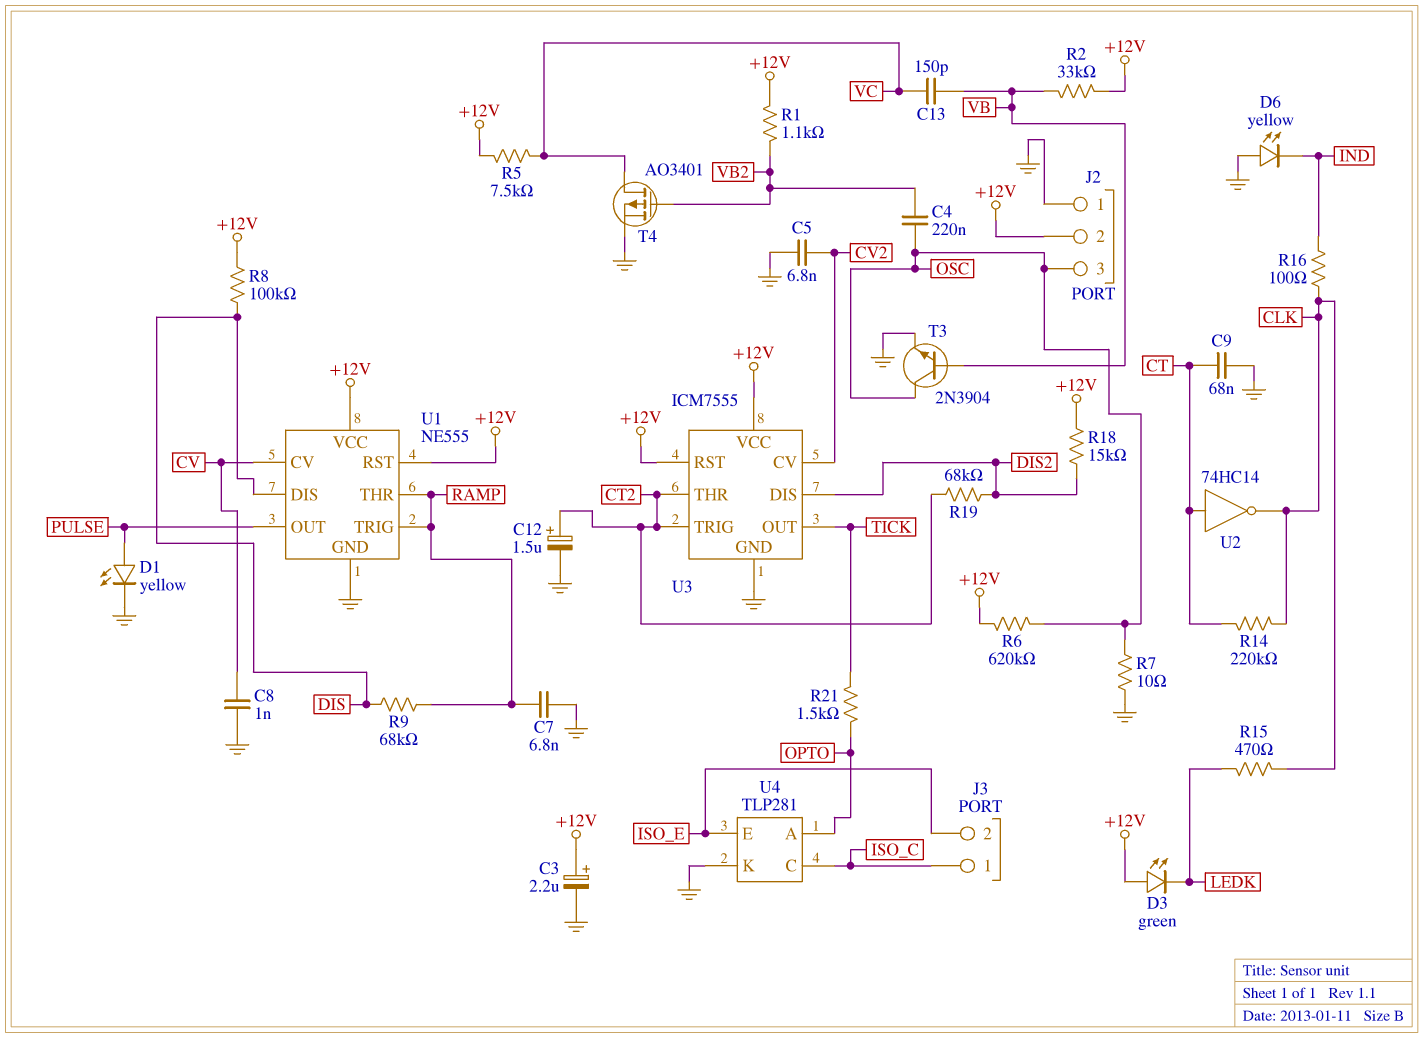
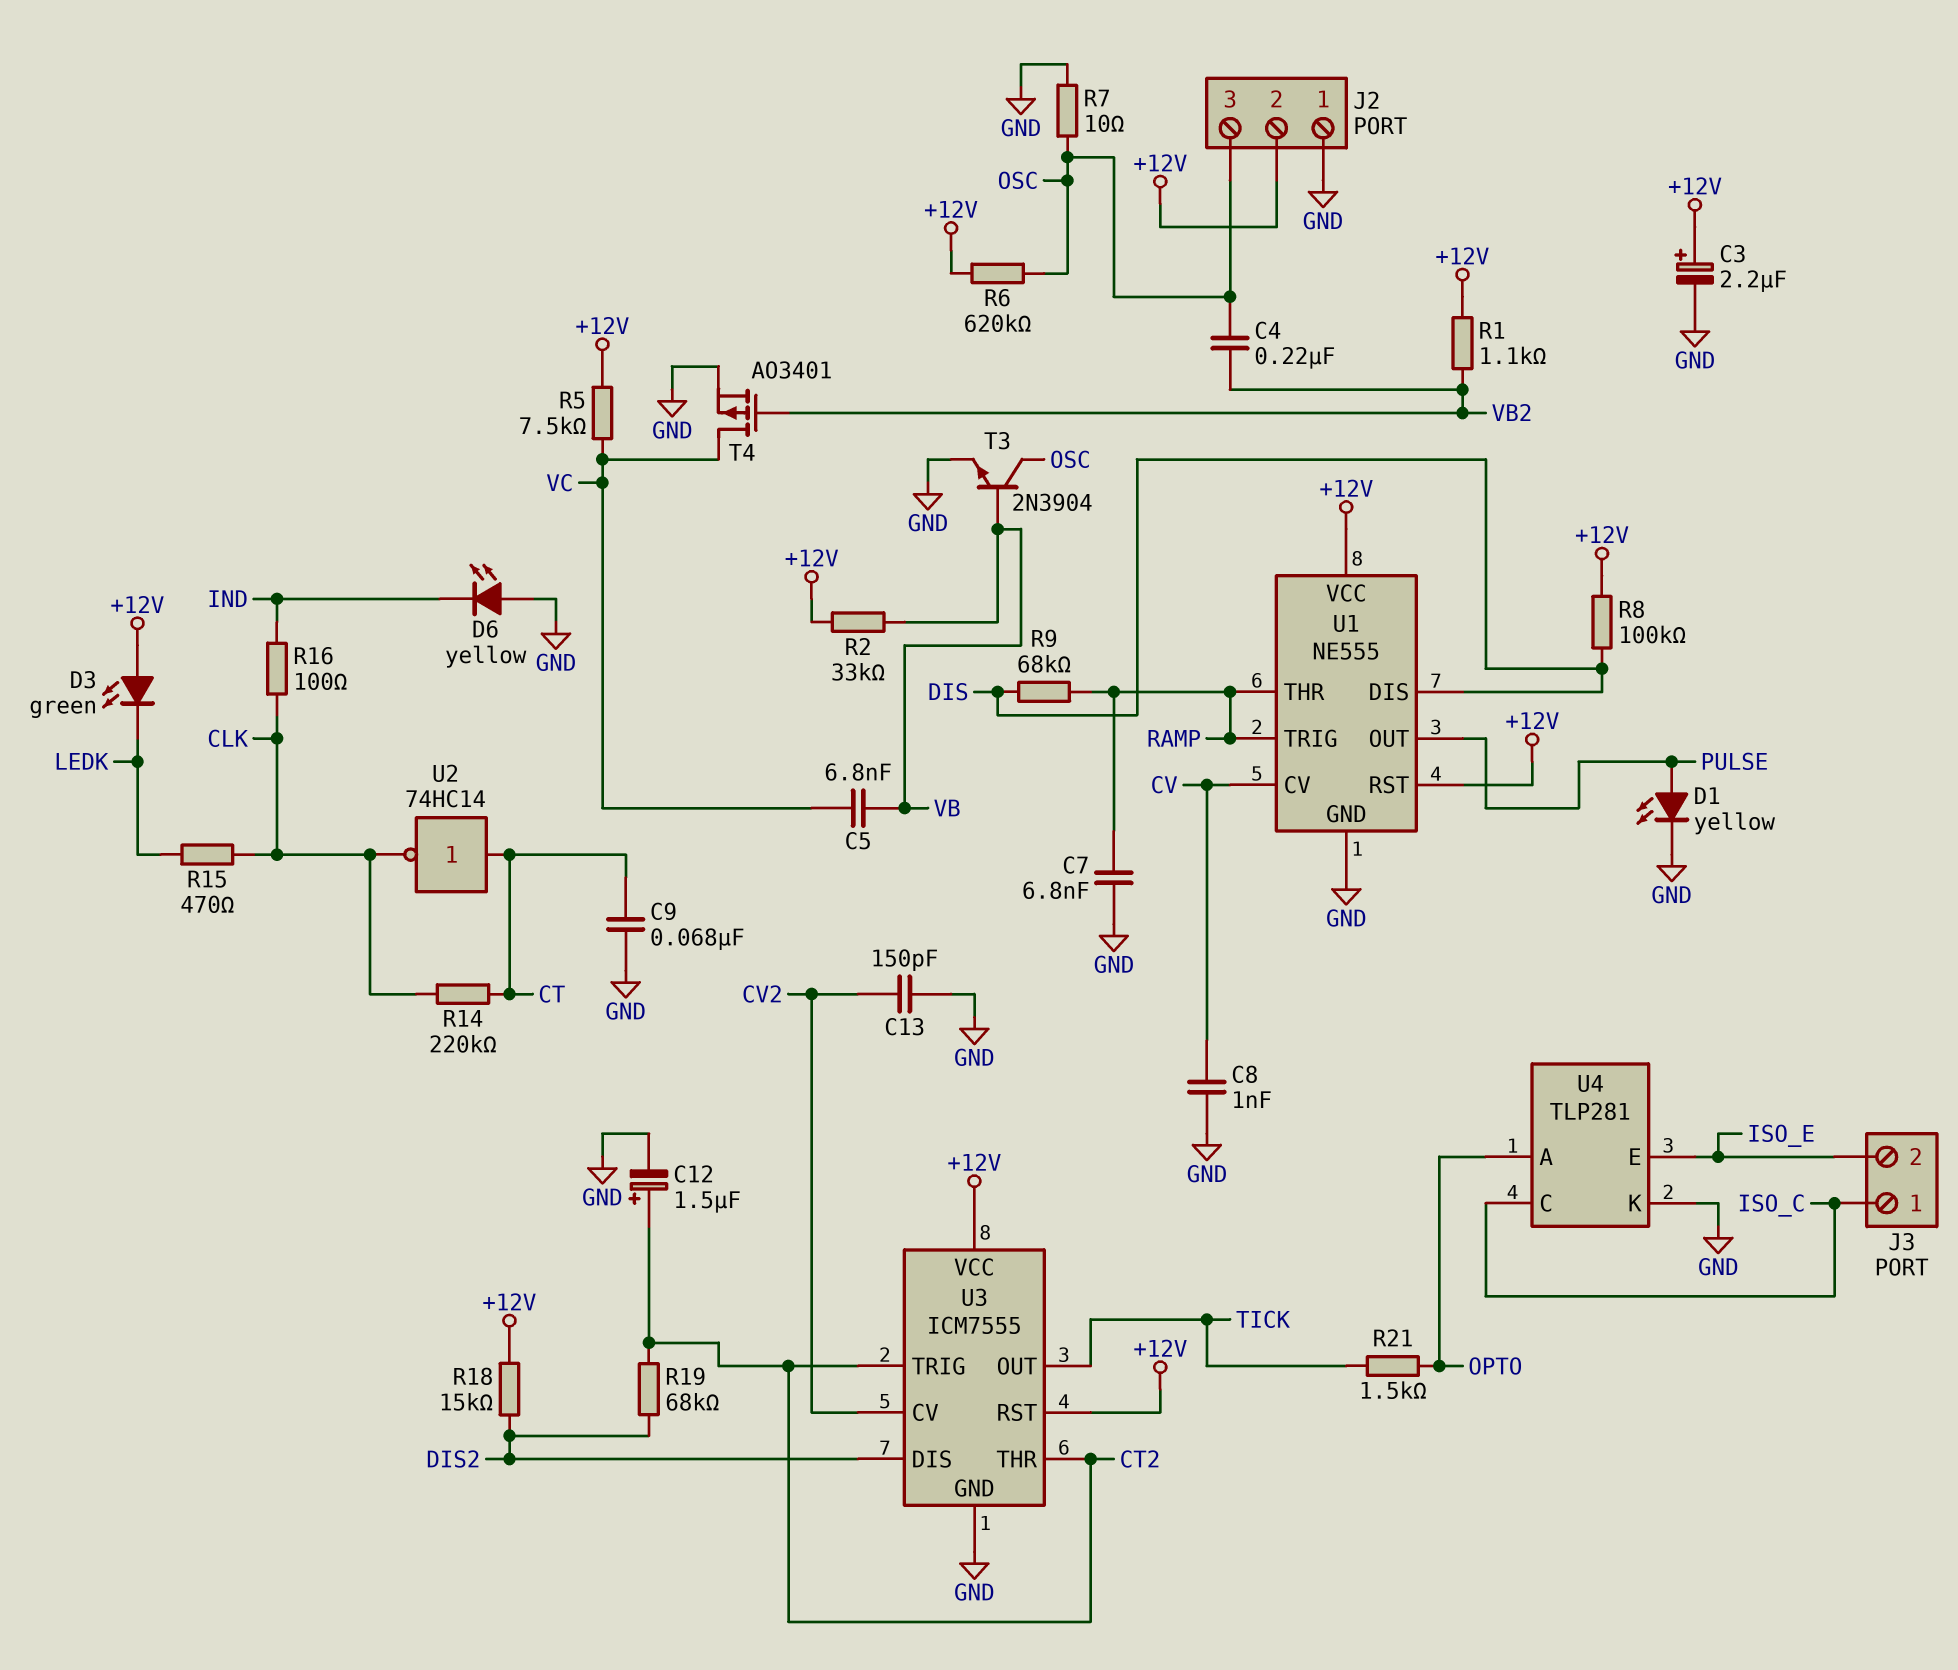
C5: 6.8nF (CV2, GND) -> 6.8nF (VB, VC)
C13: 150pF (VB, VC) -> 150pF (CV2, GND)

